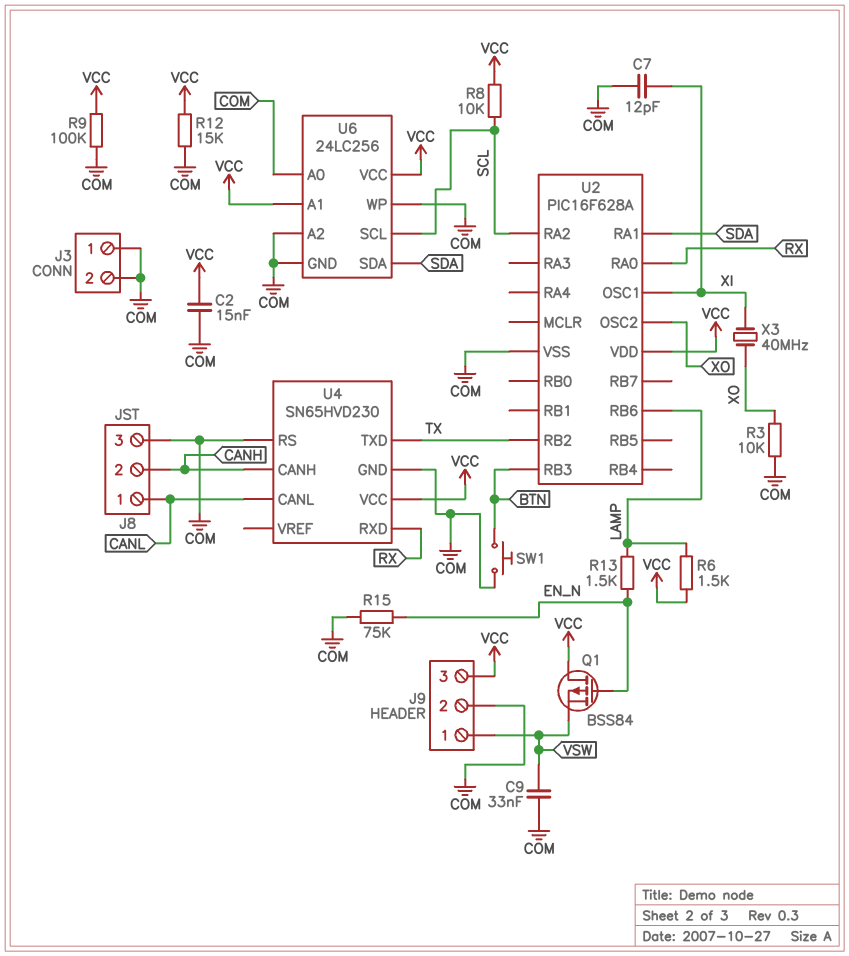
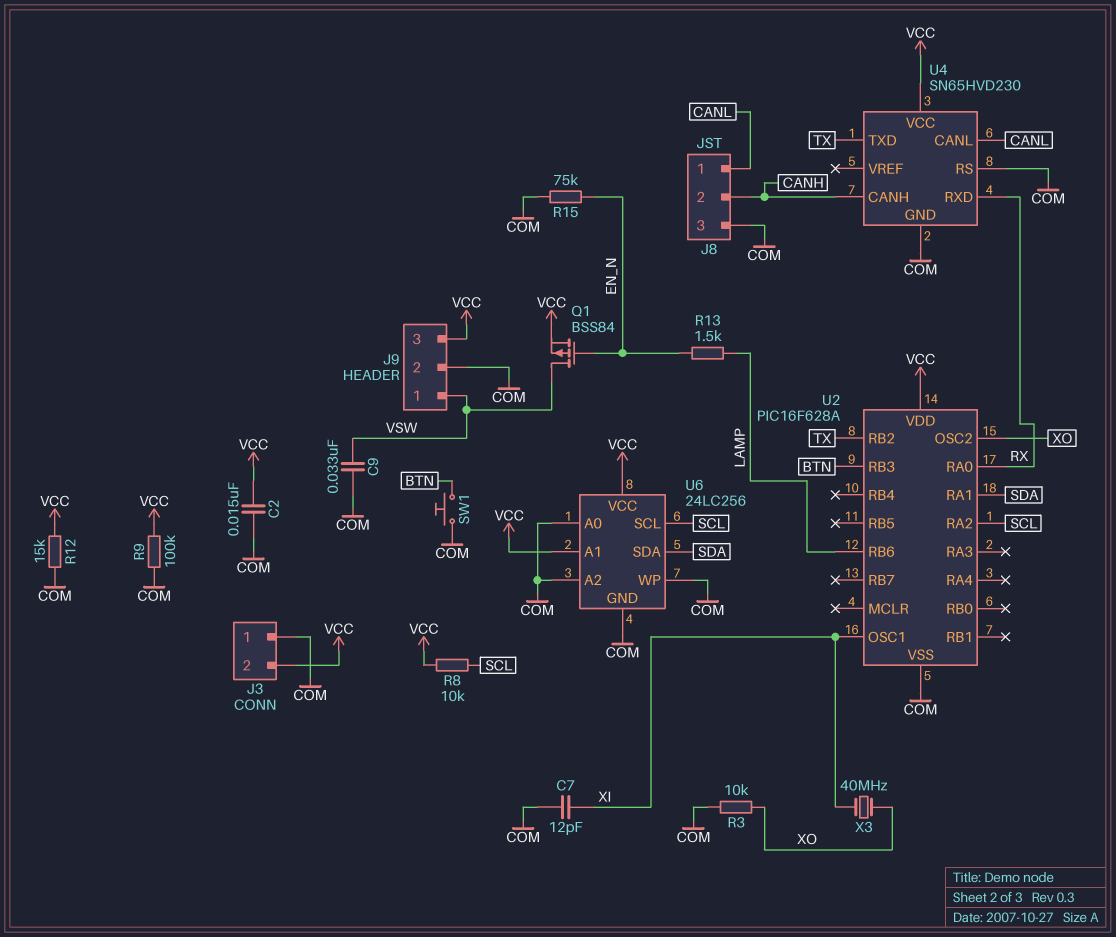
J3 pin 2: COM -> VCC
Q1: PMOS BSS84 (G EN_N, D VCC, S VSW) -> PMOS BSS84 (G EN_N, D VSW, S VCC)
R6: 1.5k (LAMP, VCC) -> none

